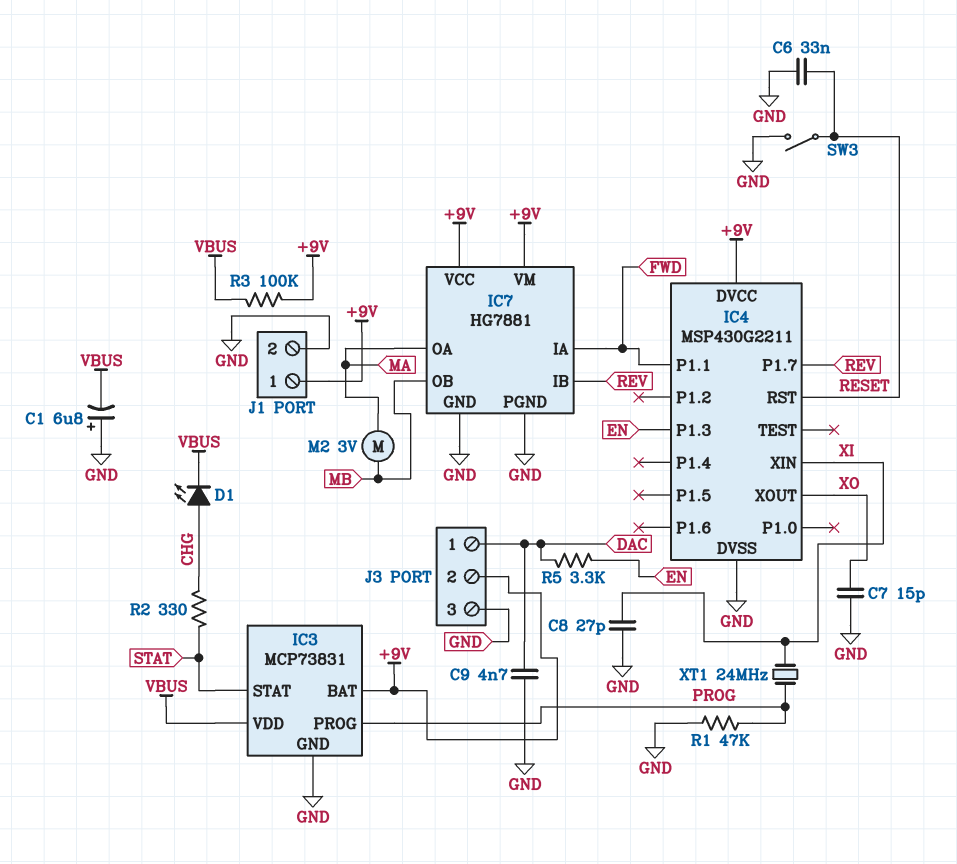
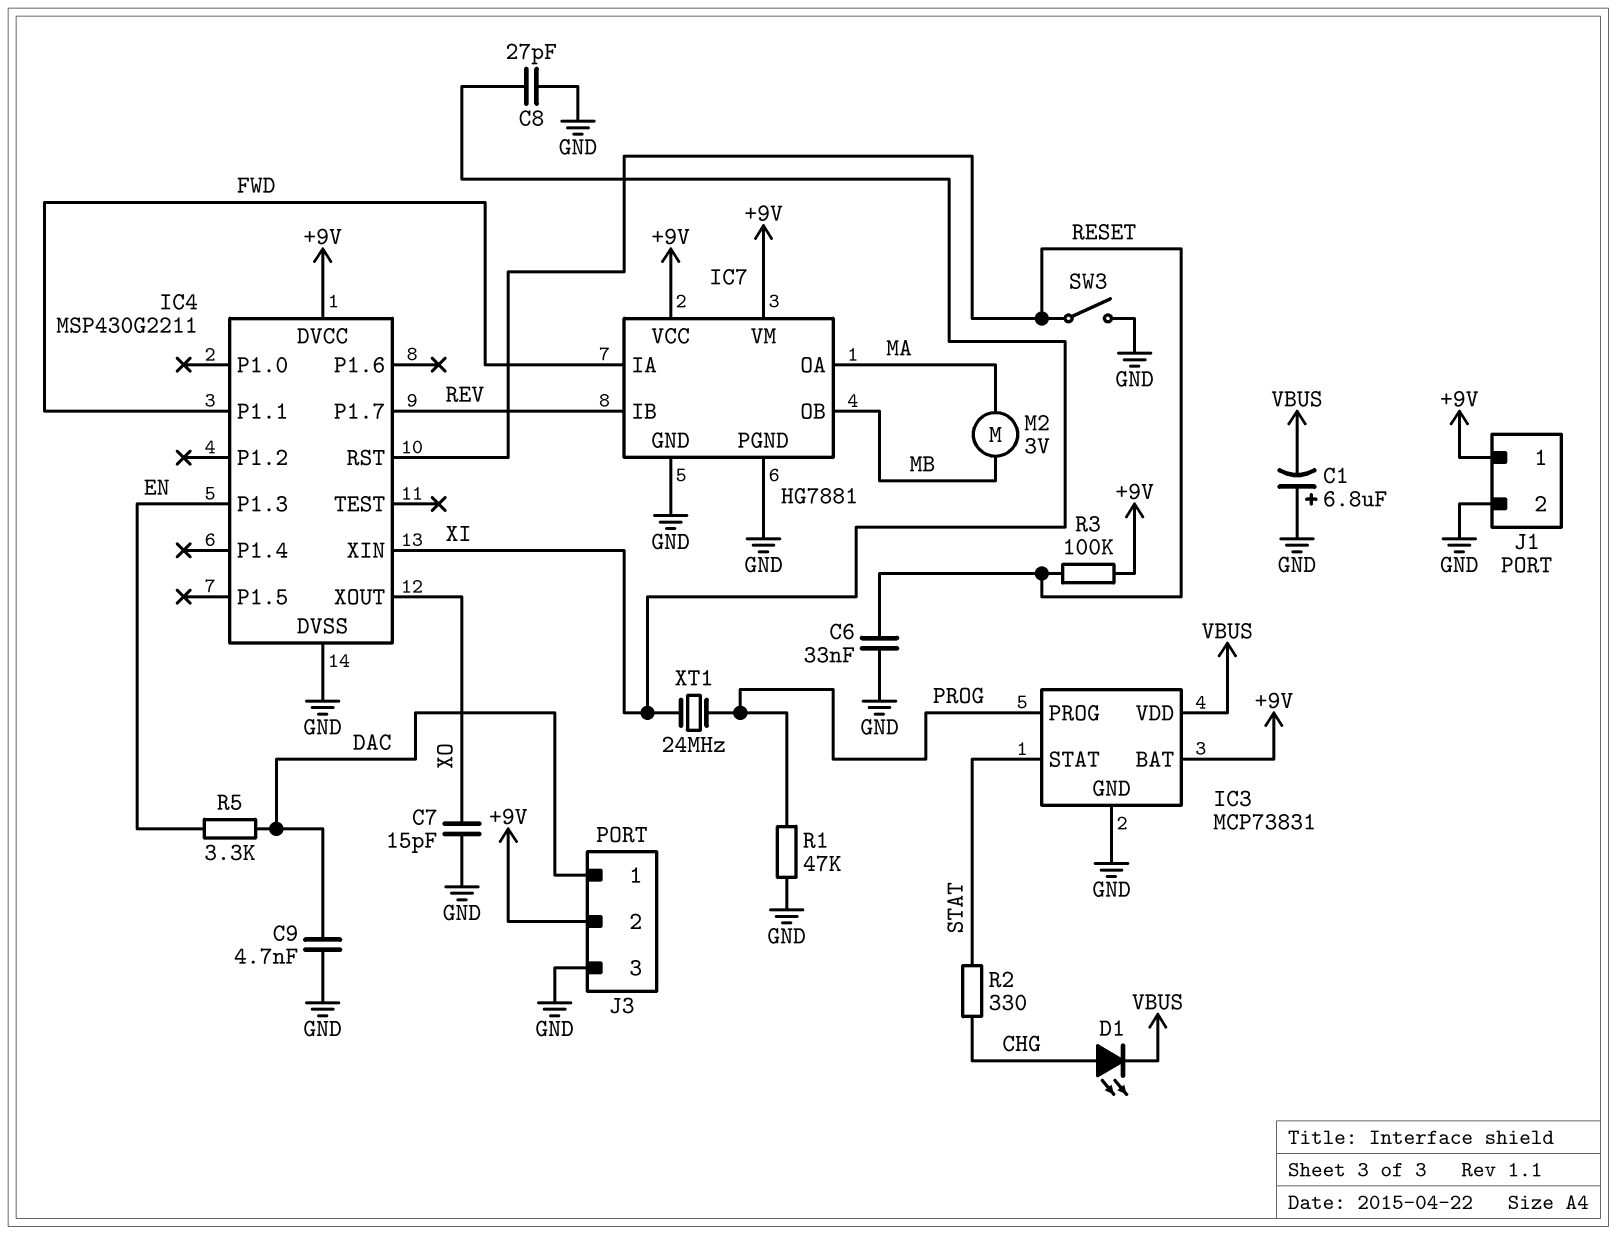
R3: 100k (+9V, VBUS) -> 100k (+9V, RESET)

